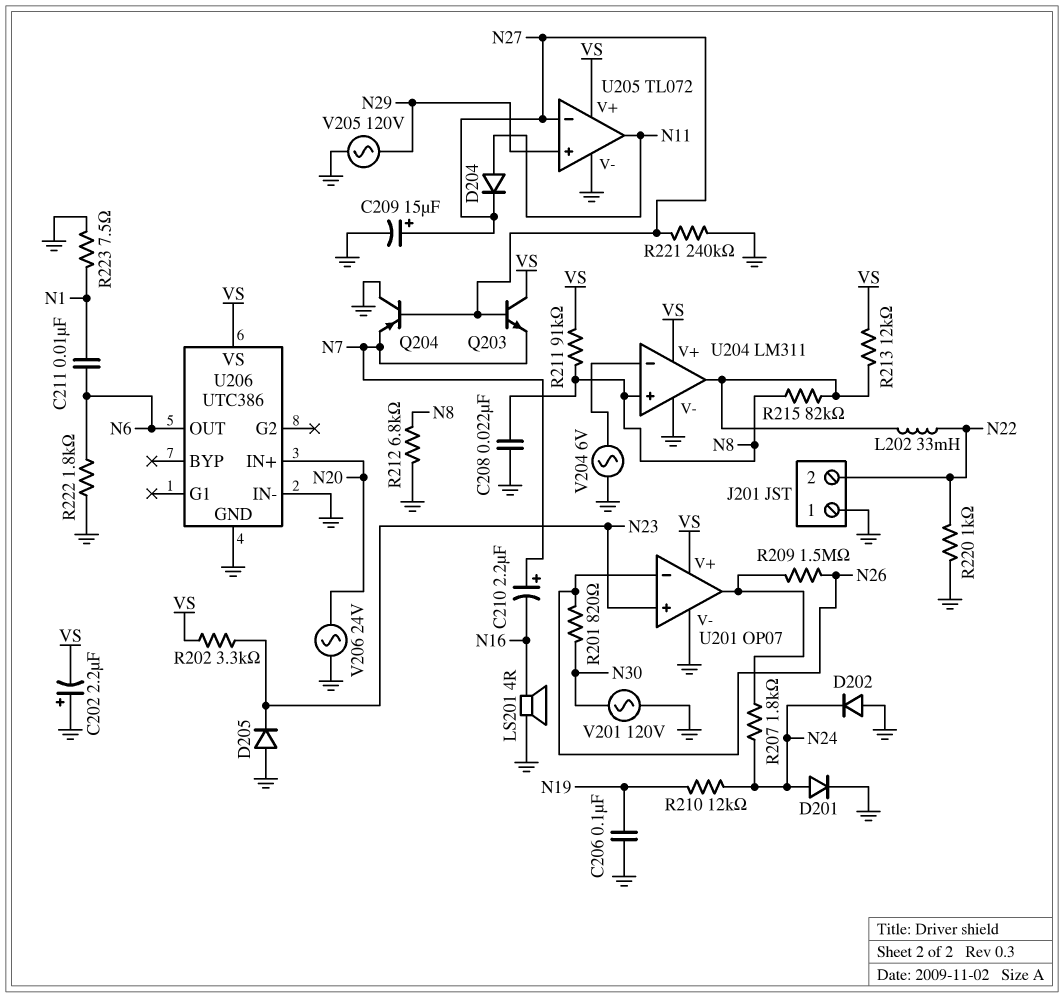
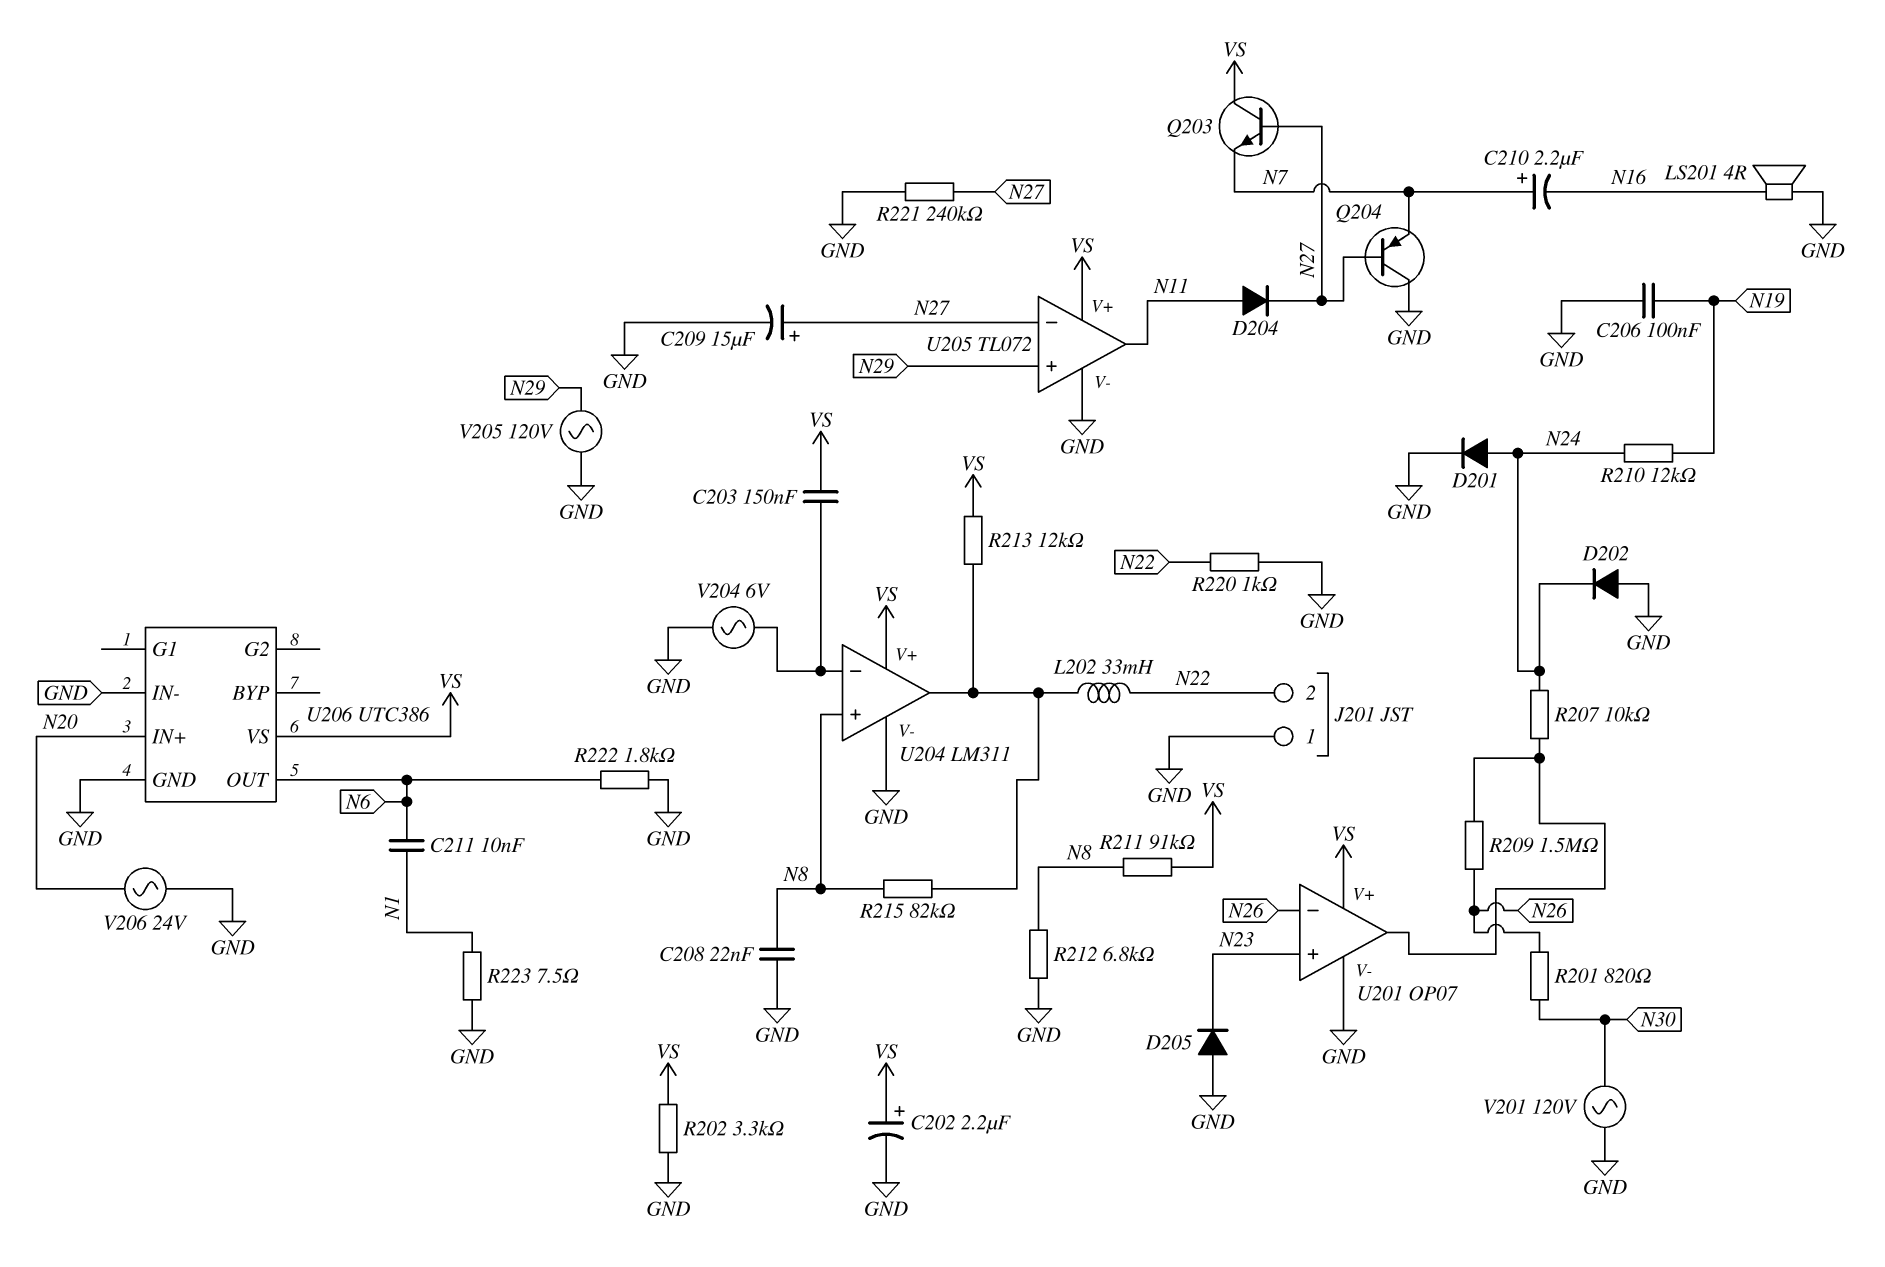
C202: 2.2uF (plus GND, minus VS) -> 2.2uF (plus VS, minus GND)
C203: none -> 150nF (U204/in-, VS)
R202: 3.3k (N23, VS) -> 3.3k (GND, VS)
R207: 1.8k (N24, U201/out) -> 10k (N24, U201/out)

